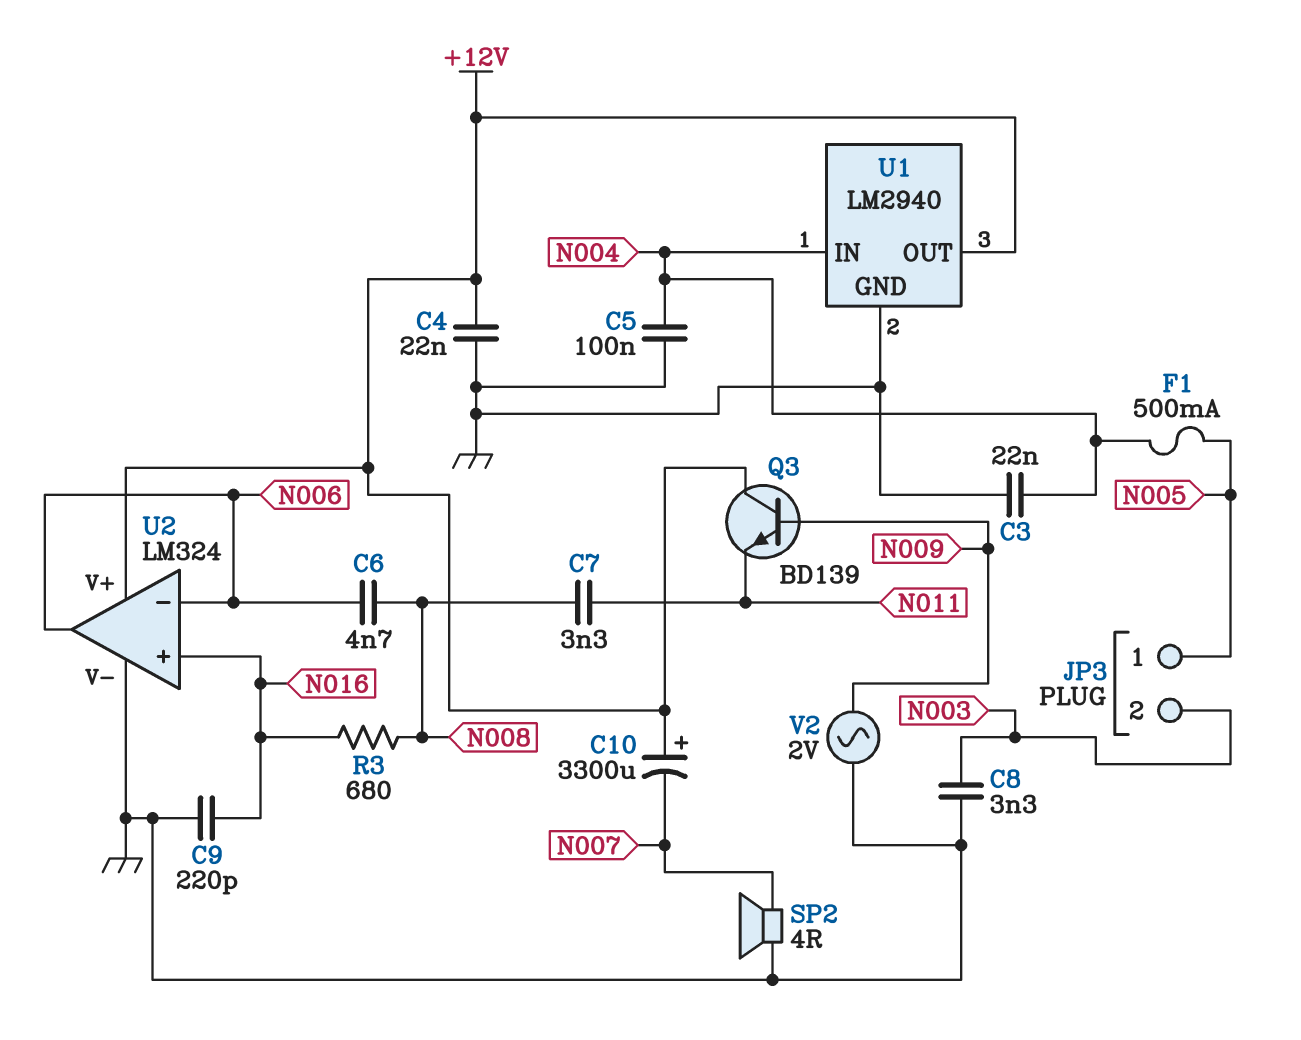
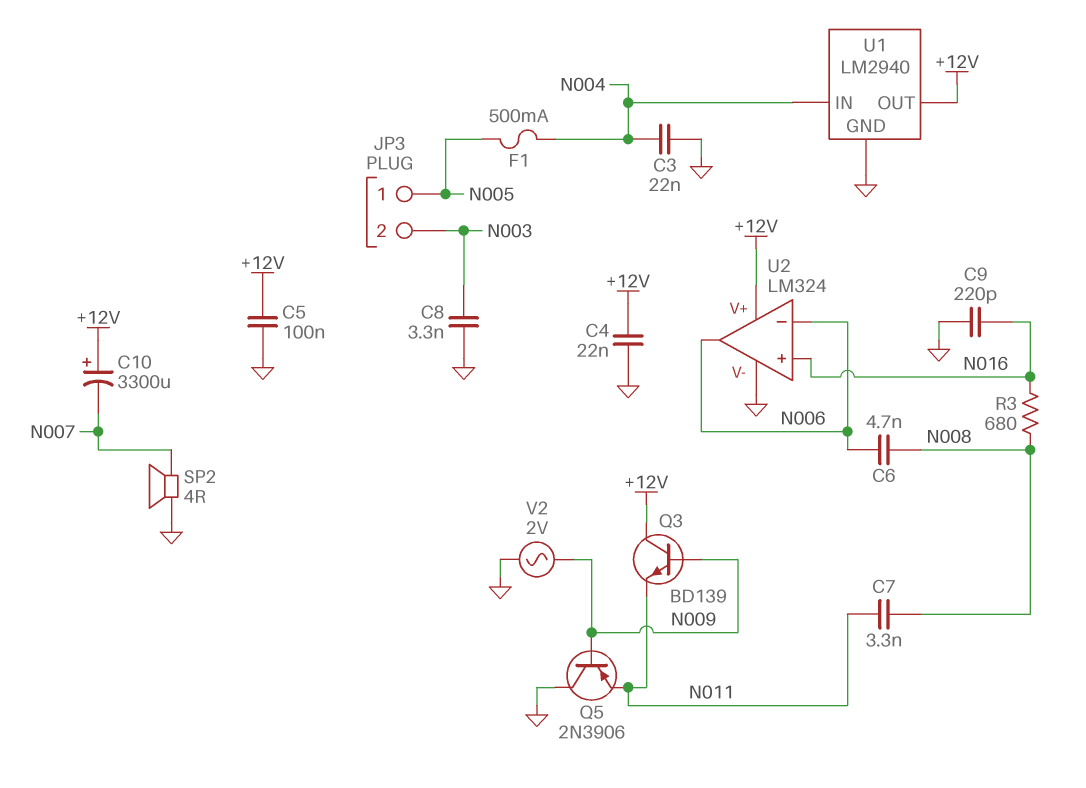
C5: 100nF (GND, N004) -> 100nF (+12V, GND)
Q5: none -> PNP 2N3906 (B N009, C GND, E N011)

